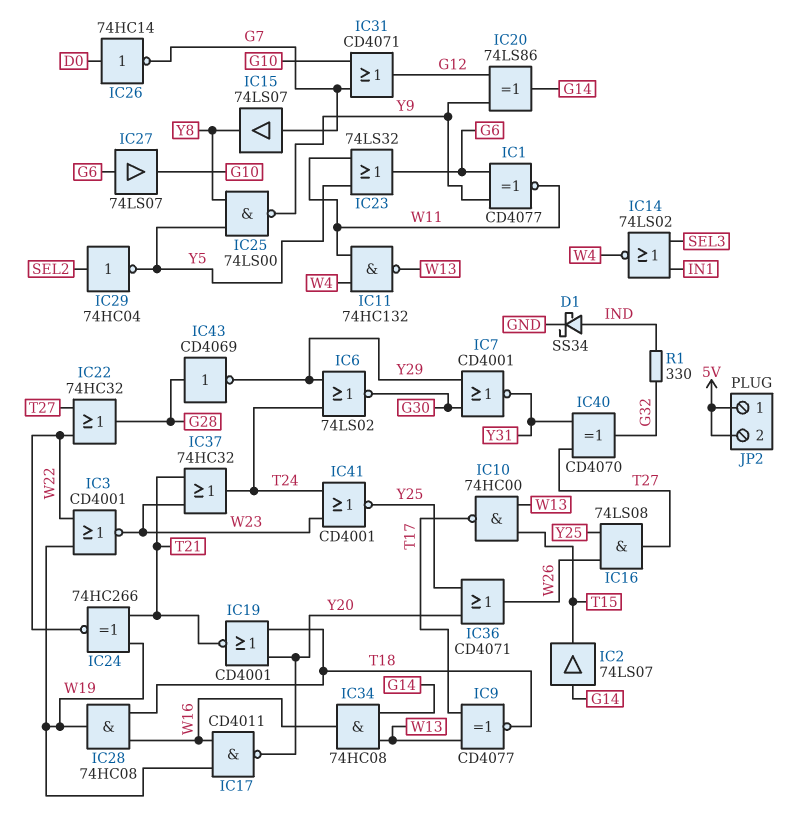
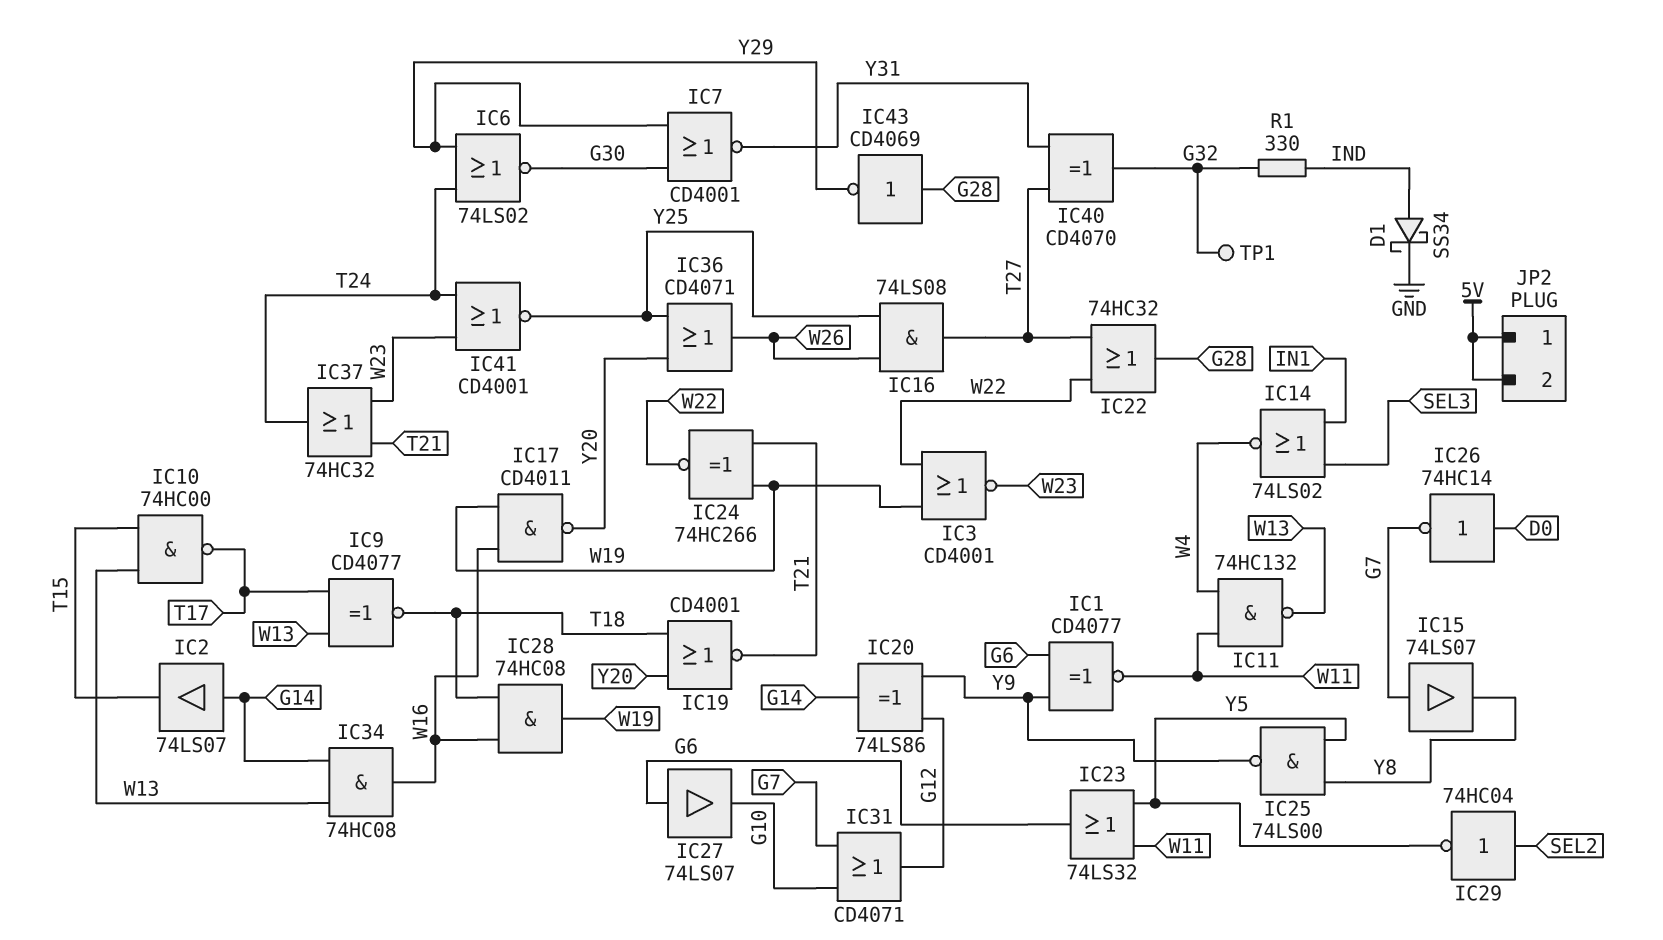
TP1: none -> test point (G32)

